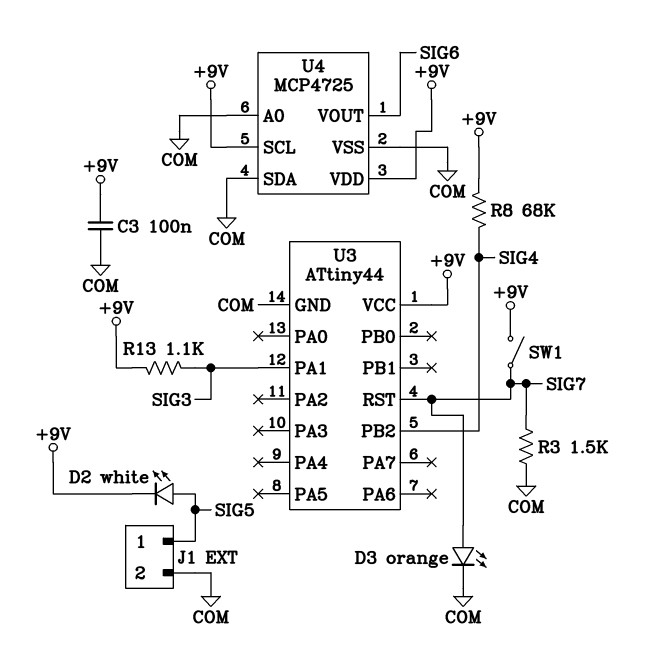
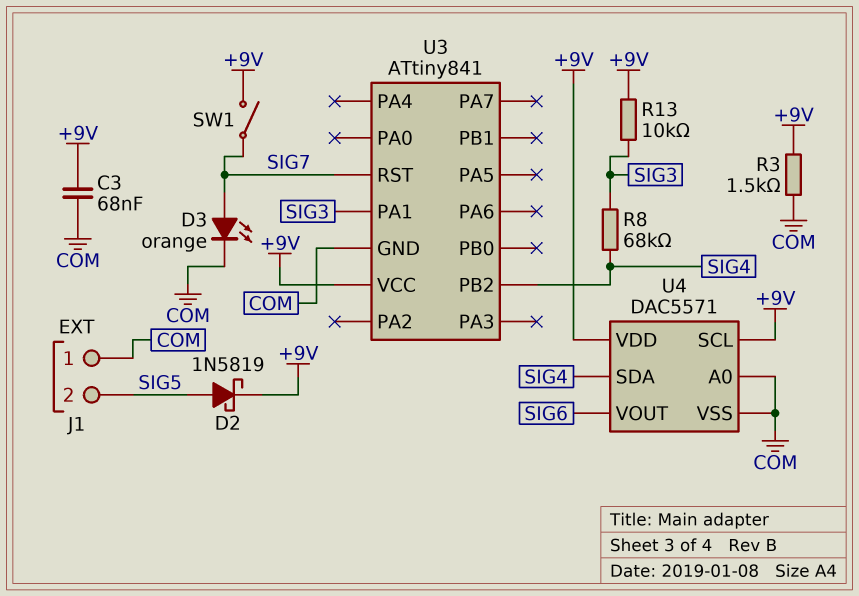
C3: 100nF (+9V, COM) -> 68nF (+9V, COM)
D2: LED white (A SIG5, K +9V) -> schottky 1N5819 (A SIG5, K +9V)
J1 pin 1: SIG5 -> COM
J1 pin 2: COM -> SIG5
R3: 1.5k (COM, SIG7) -> 1.5k (+9V, COM)
R8: 68k (+9V, SIG4) -> 68k (SIG3, SIG4)
R13: 1.1k (+9V, SIG3) -> 10k (+9V, SIG3)
U3: ATtiny44 -> ATtiny841
U4: MCP4725 -> DAC5571
U4 pin SDA: COM -> SIG4

